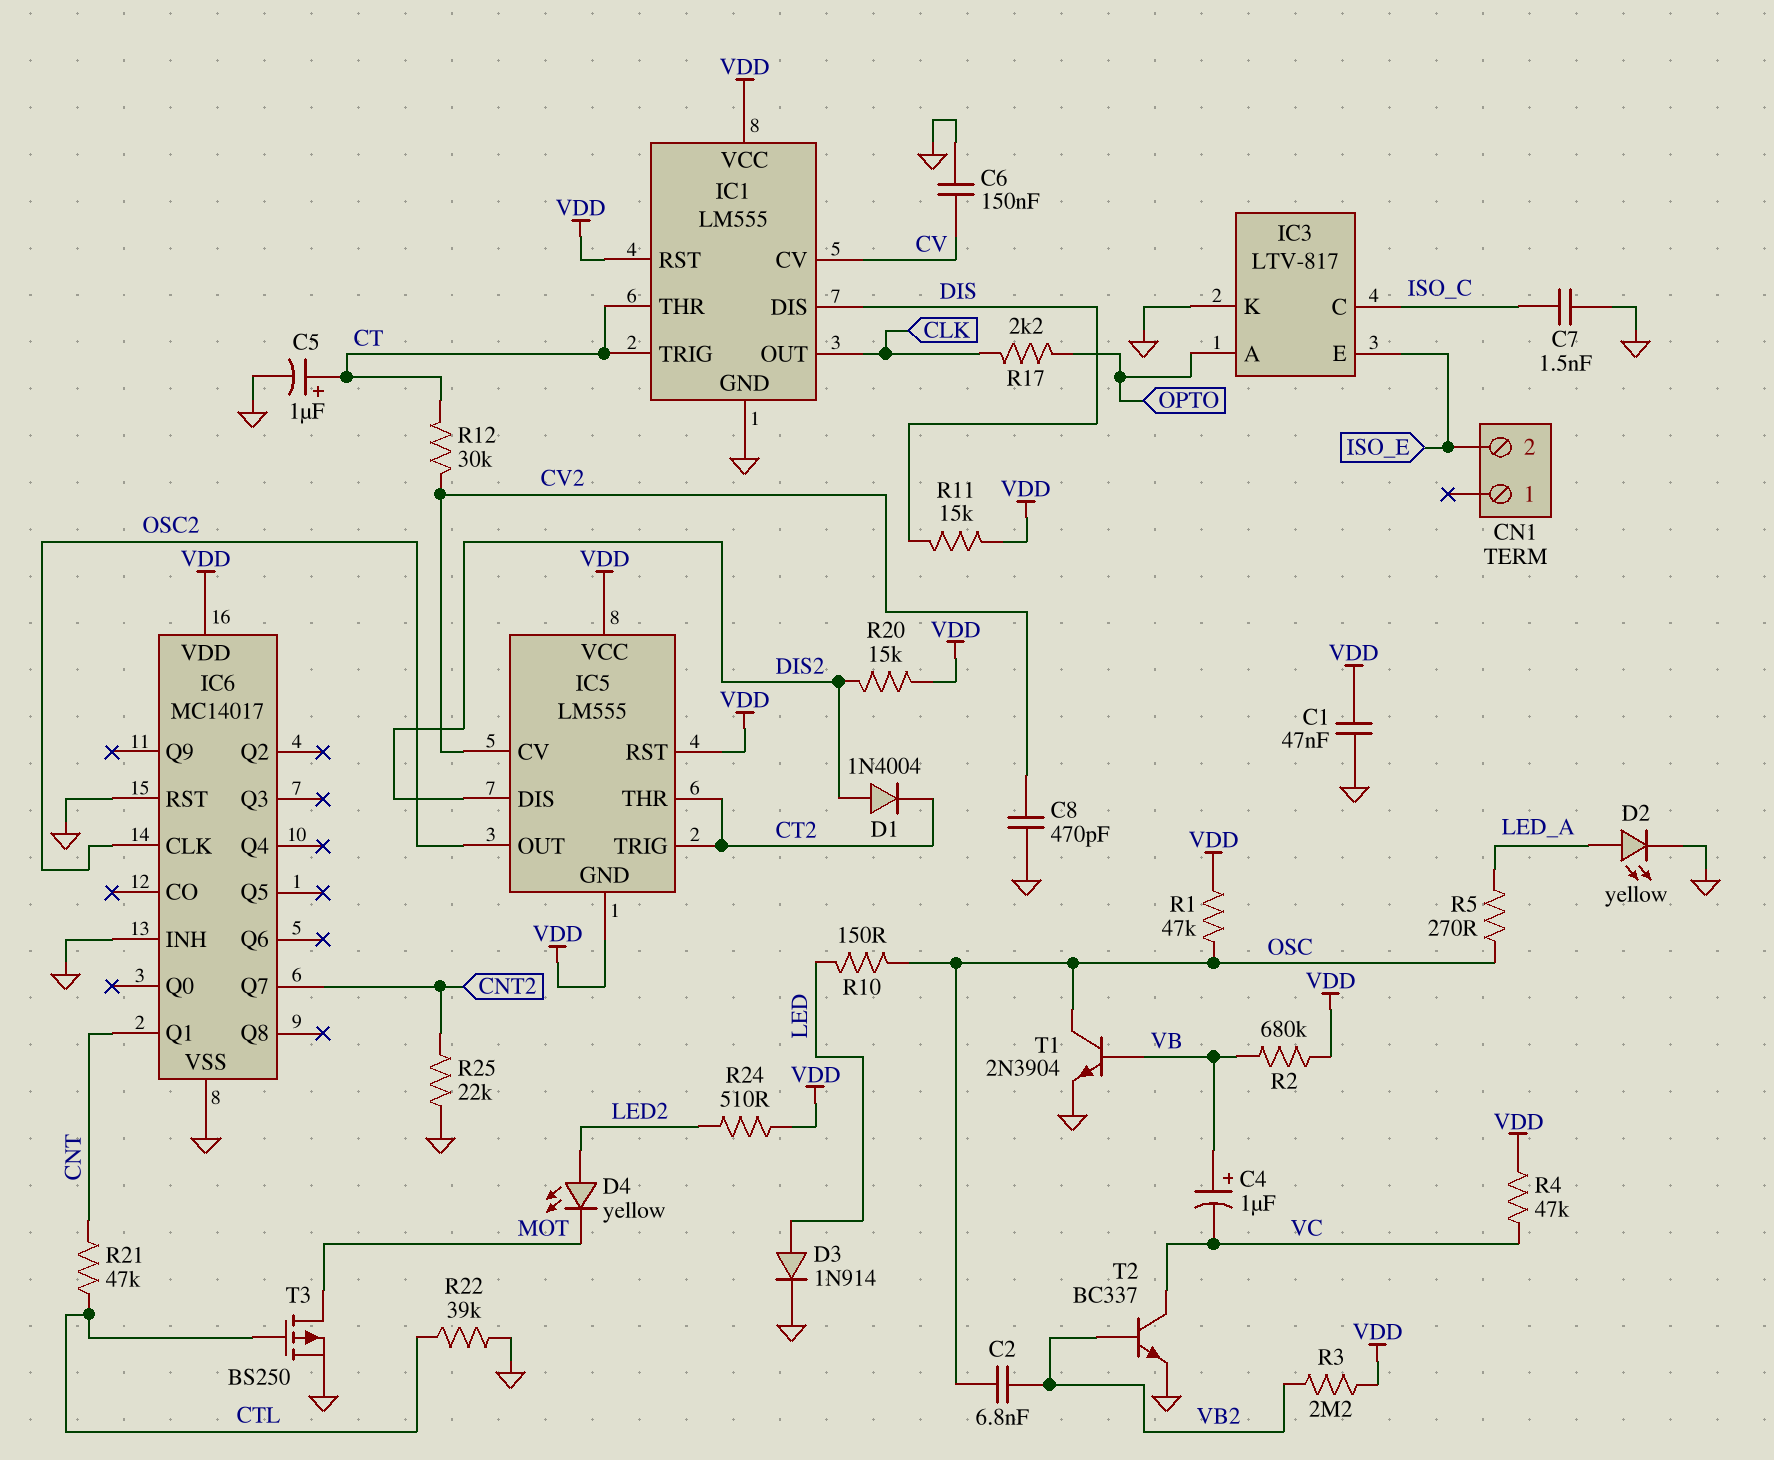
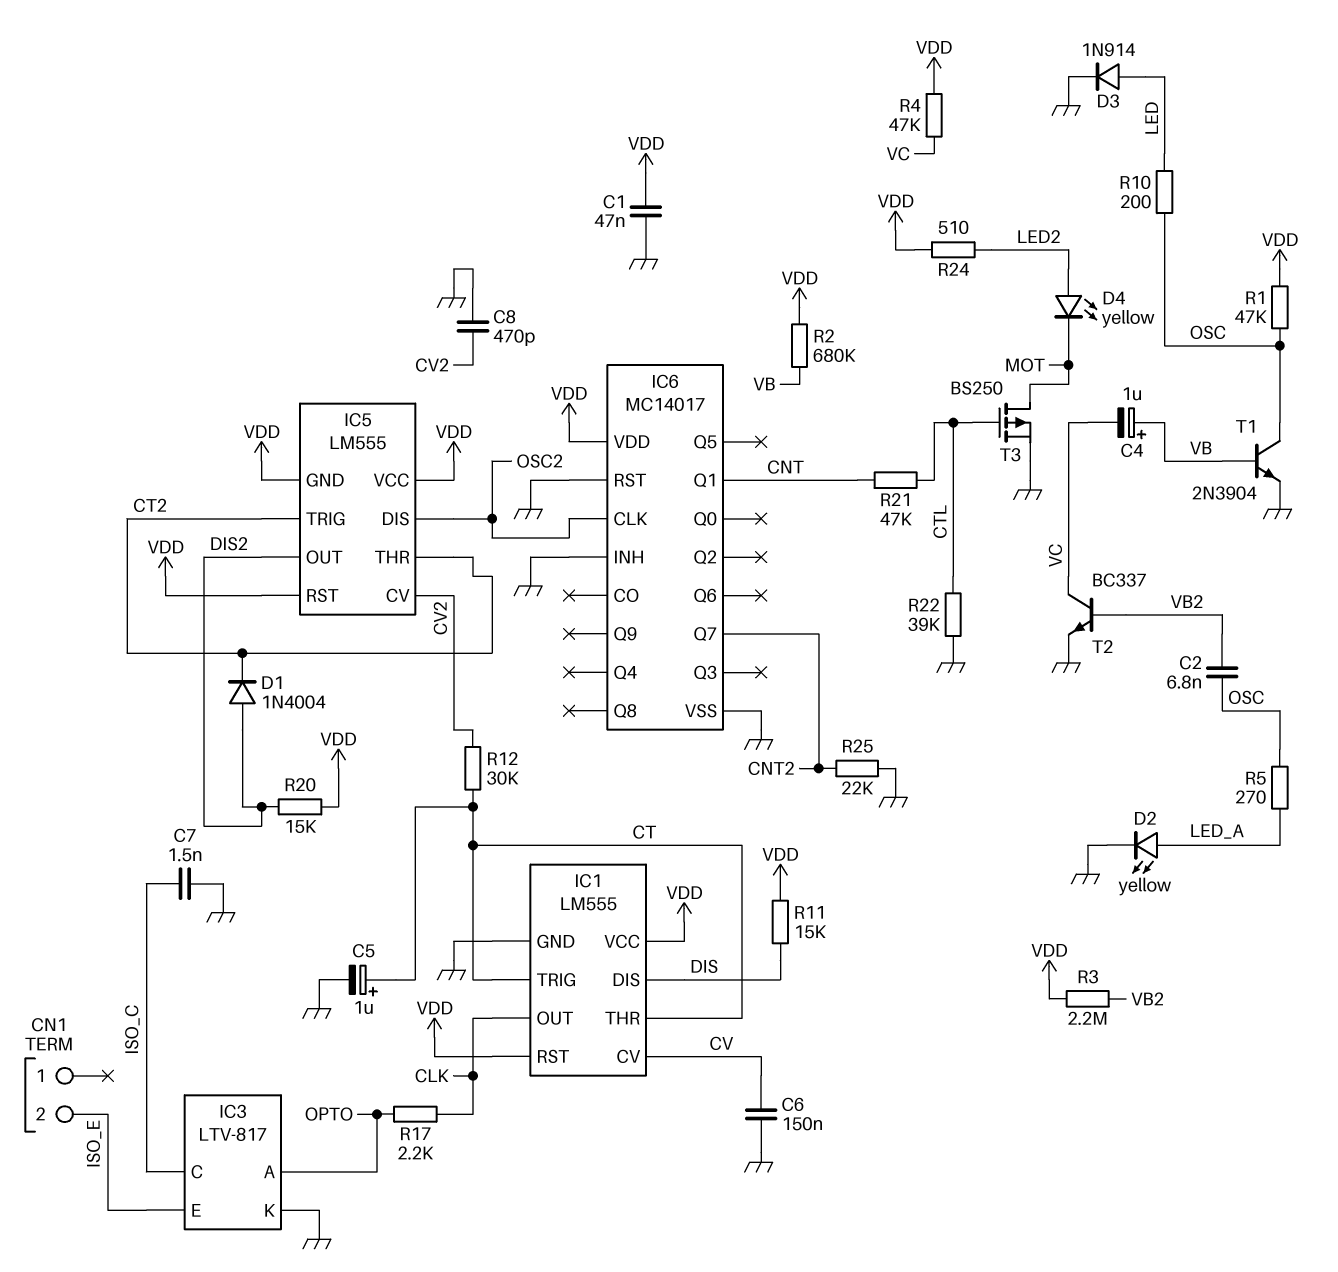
IC5 pin DIS: DIS2 -> OSC2
IC5 pin OUT: OSC2 -> DIS2
R10: 150 (LED, OSC) -> 200 (LED, OSC)

